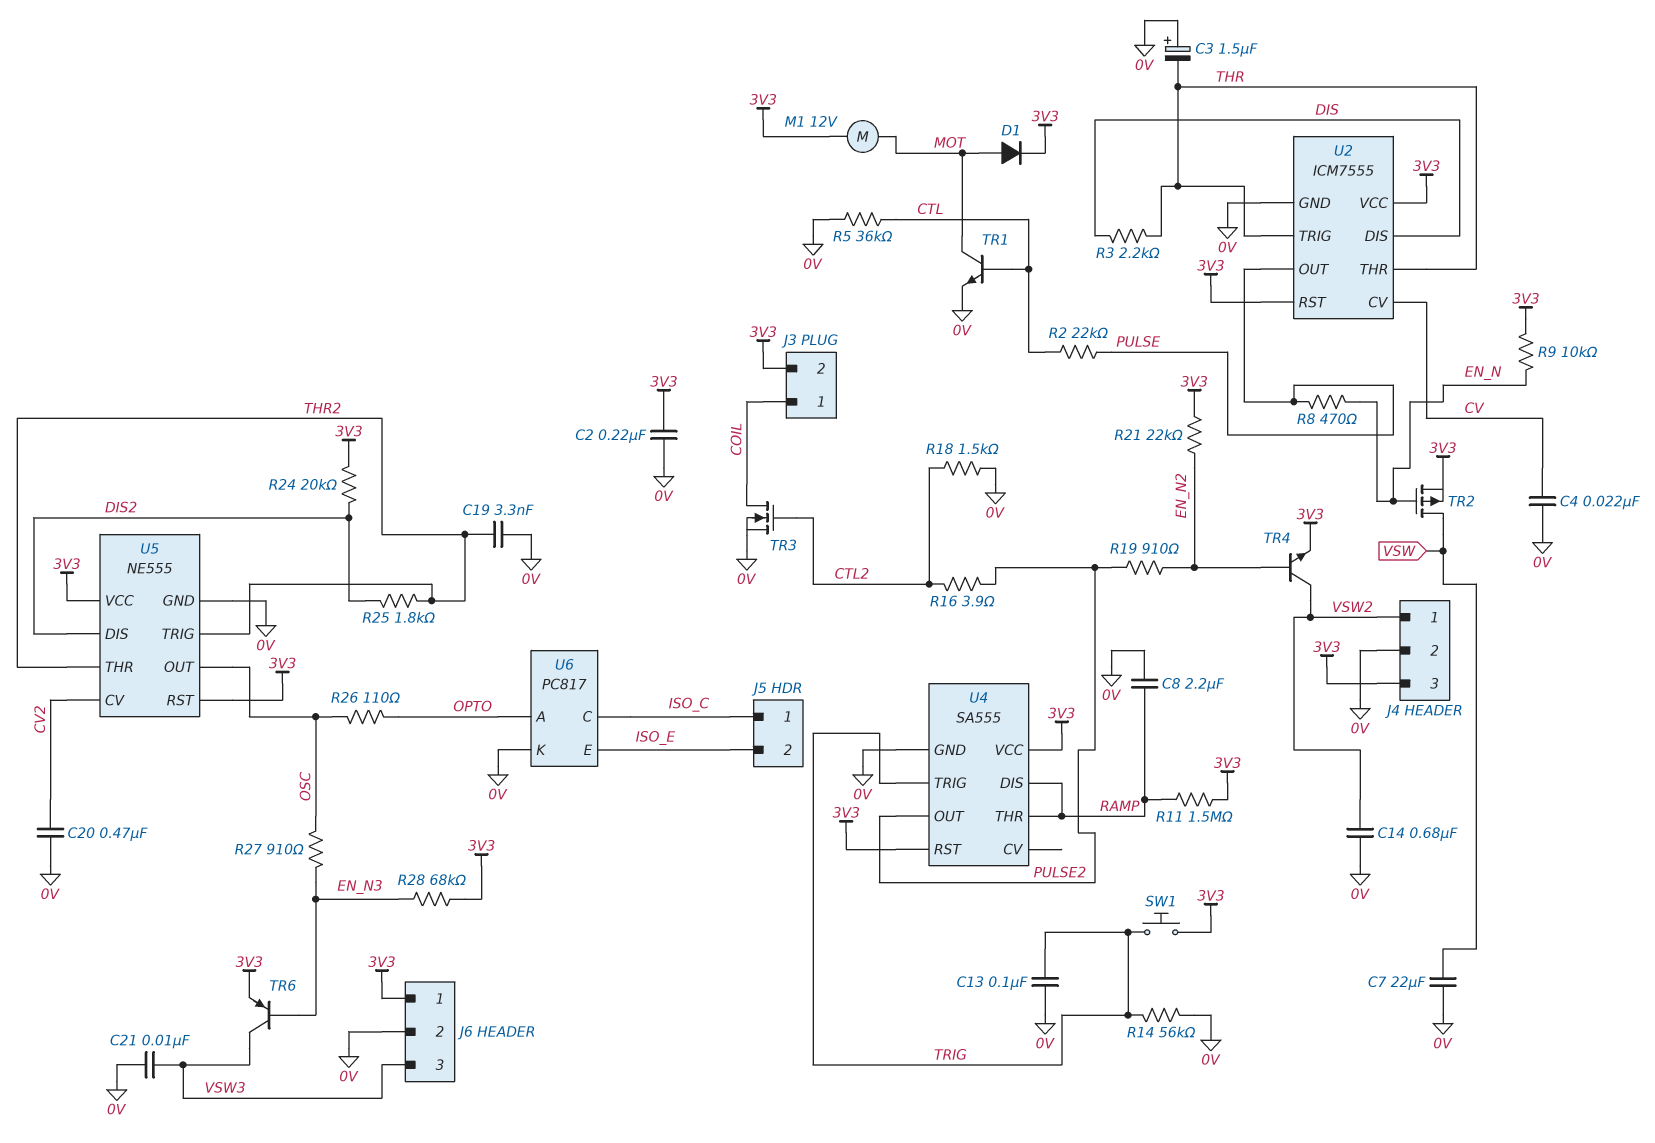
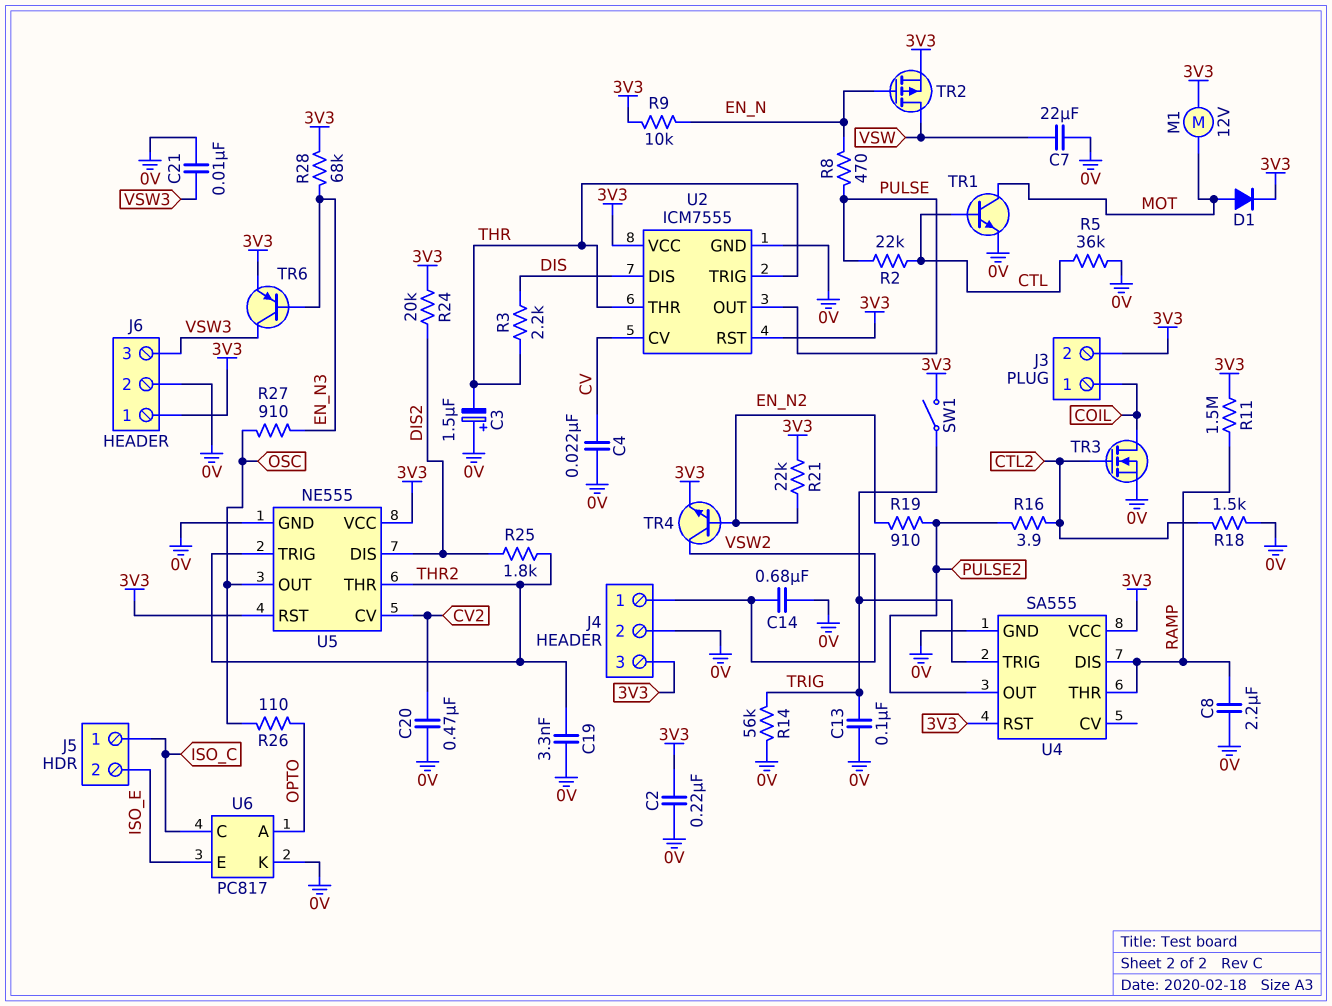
SW1: button (3V3, TRIG) -> switch (3V3, TRIG)

